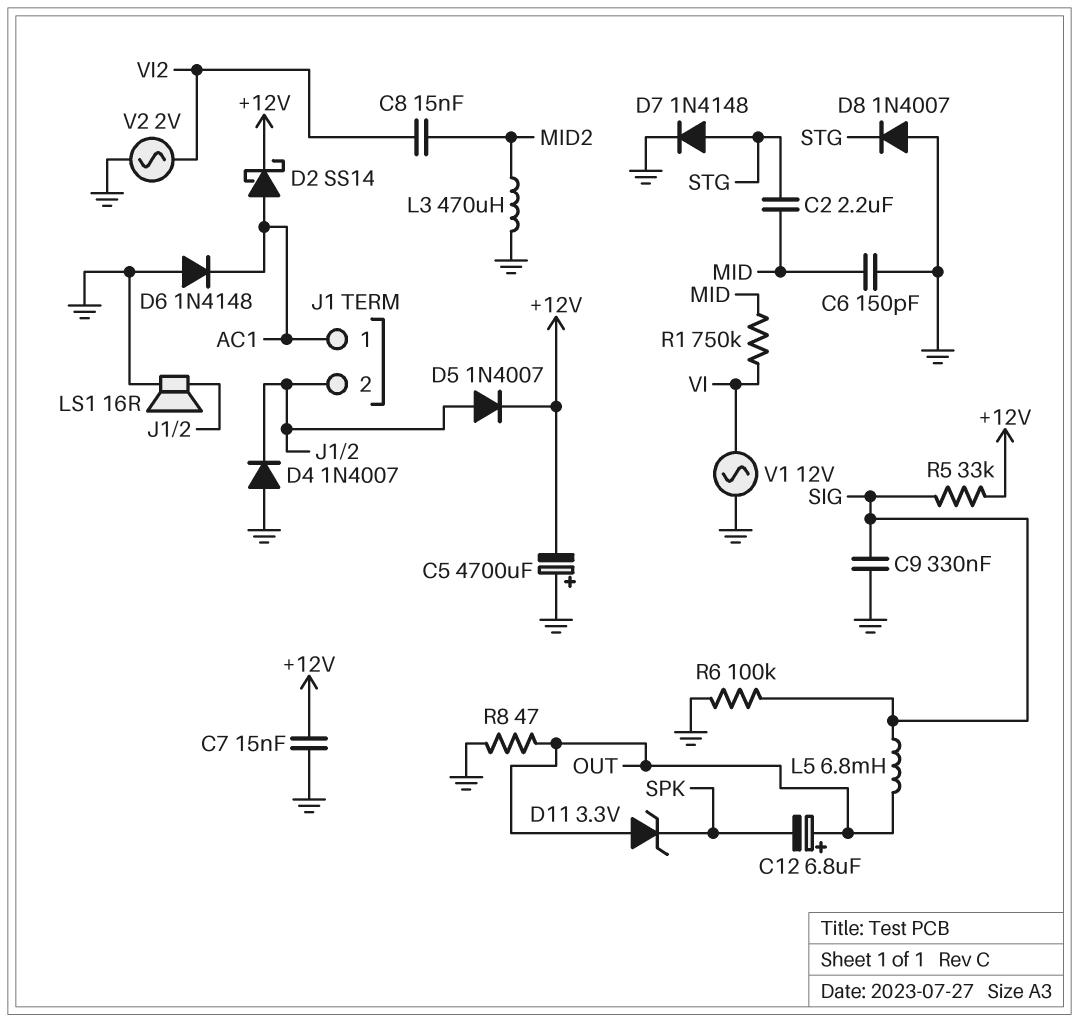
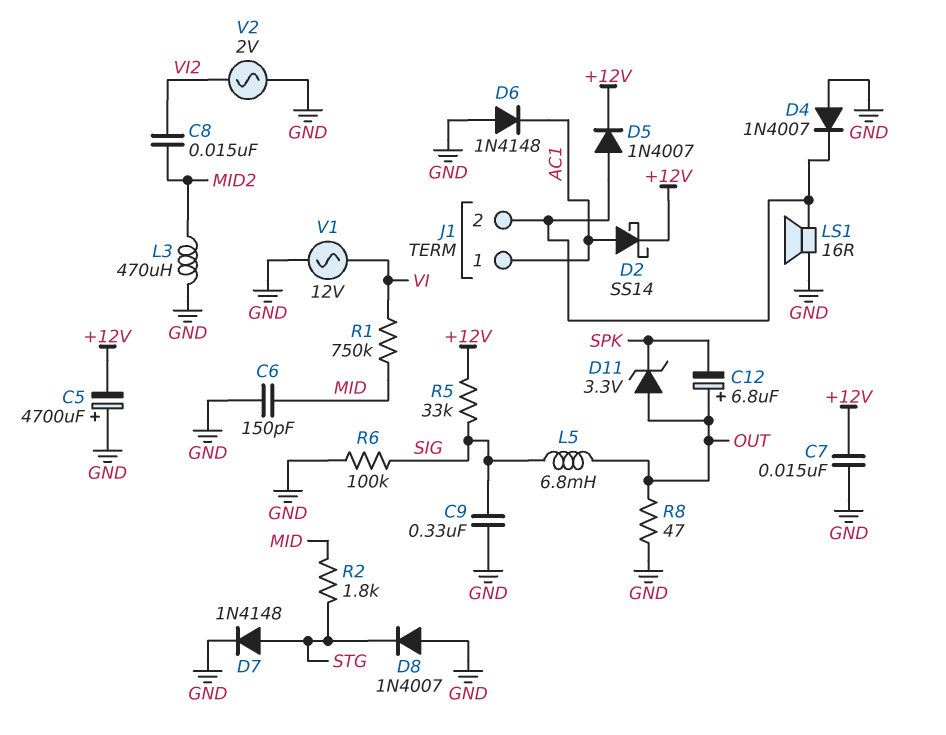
C2: 2.2uF (MID, STG) -> none
R2: none -> 1.8k (MID, STG)

